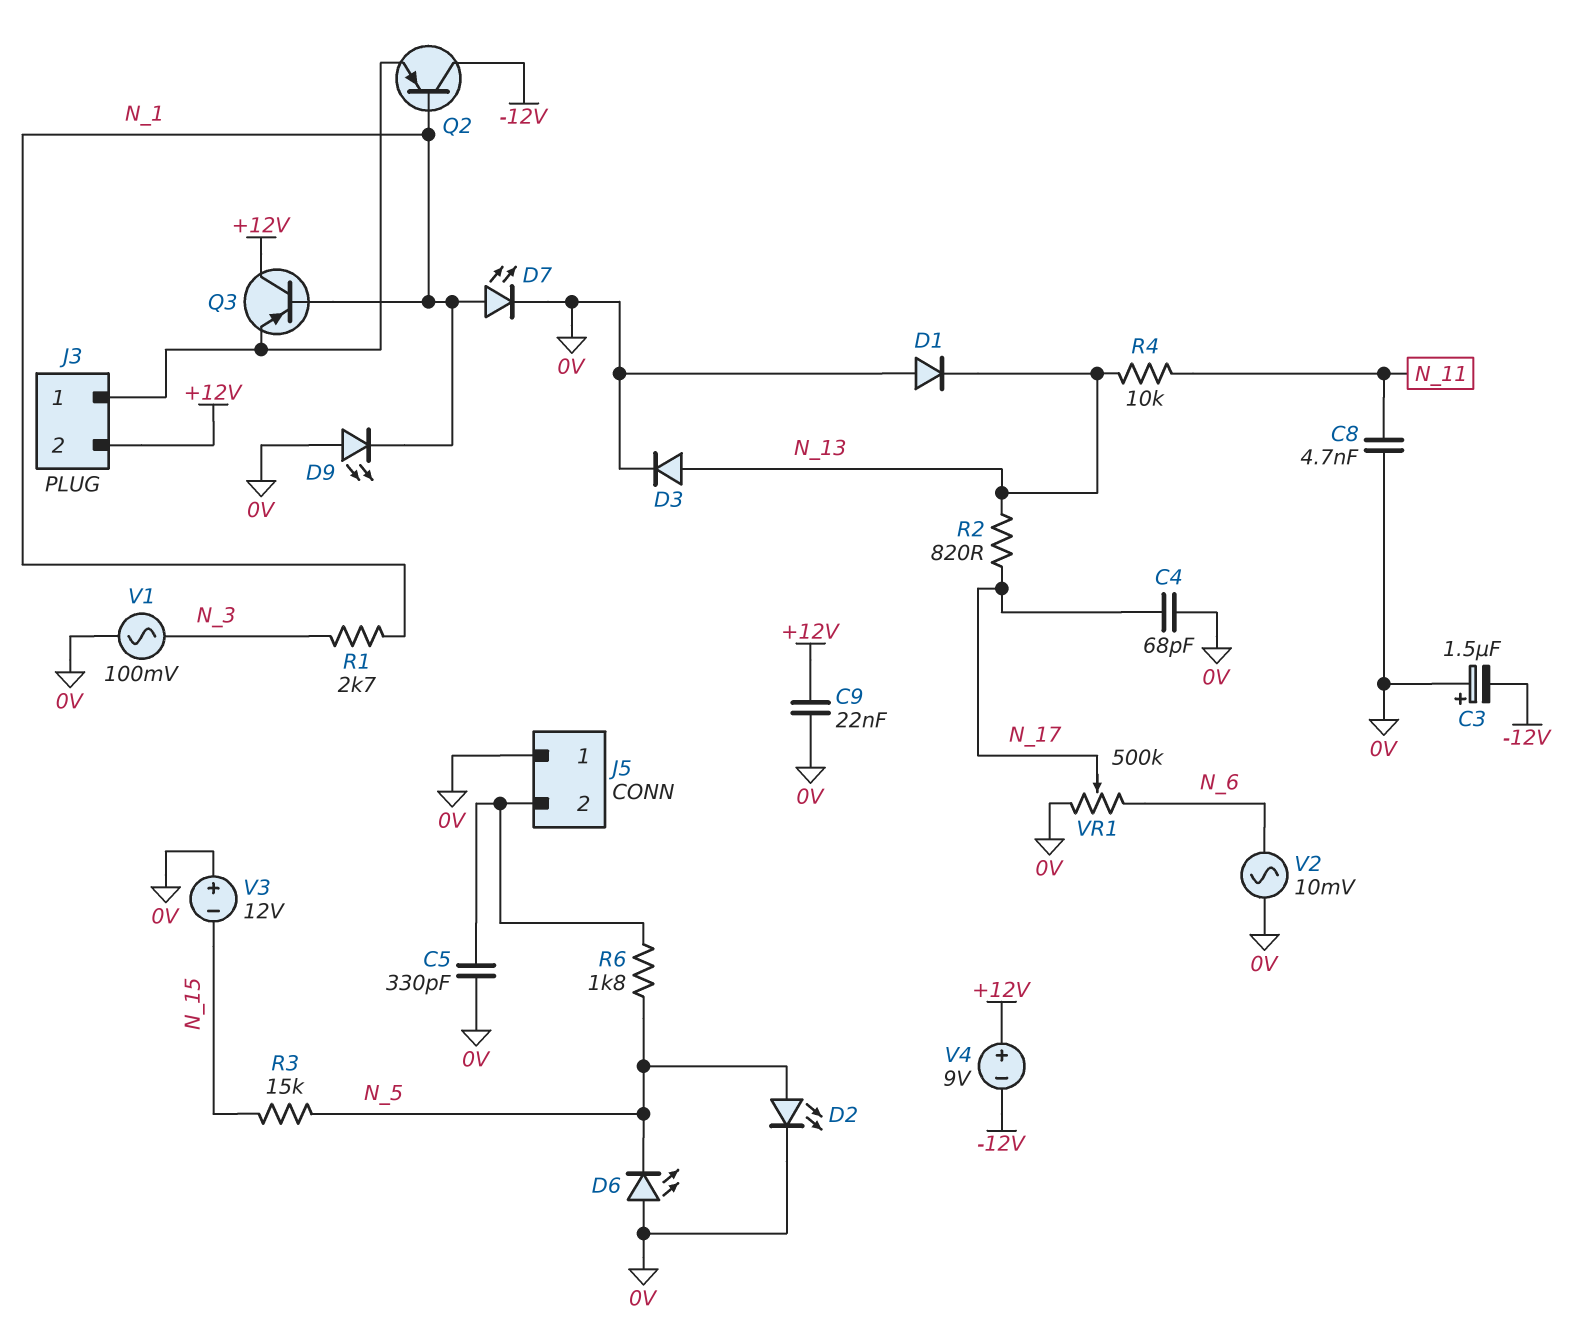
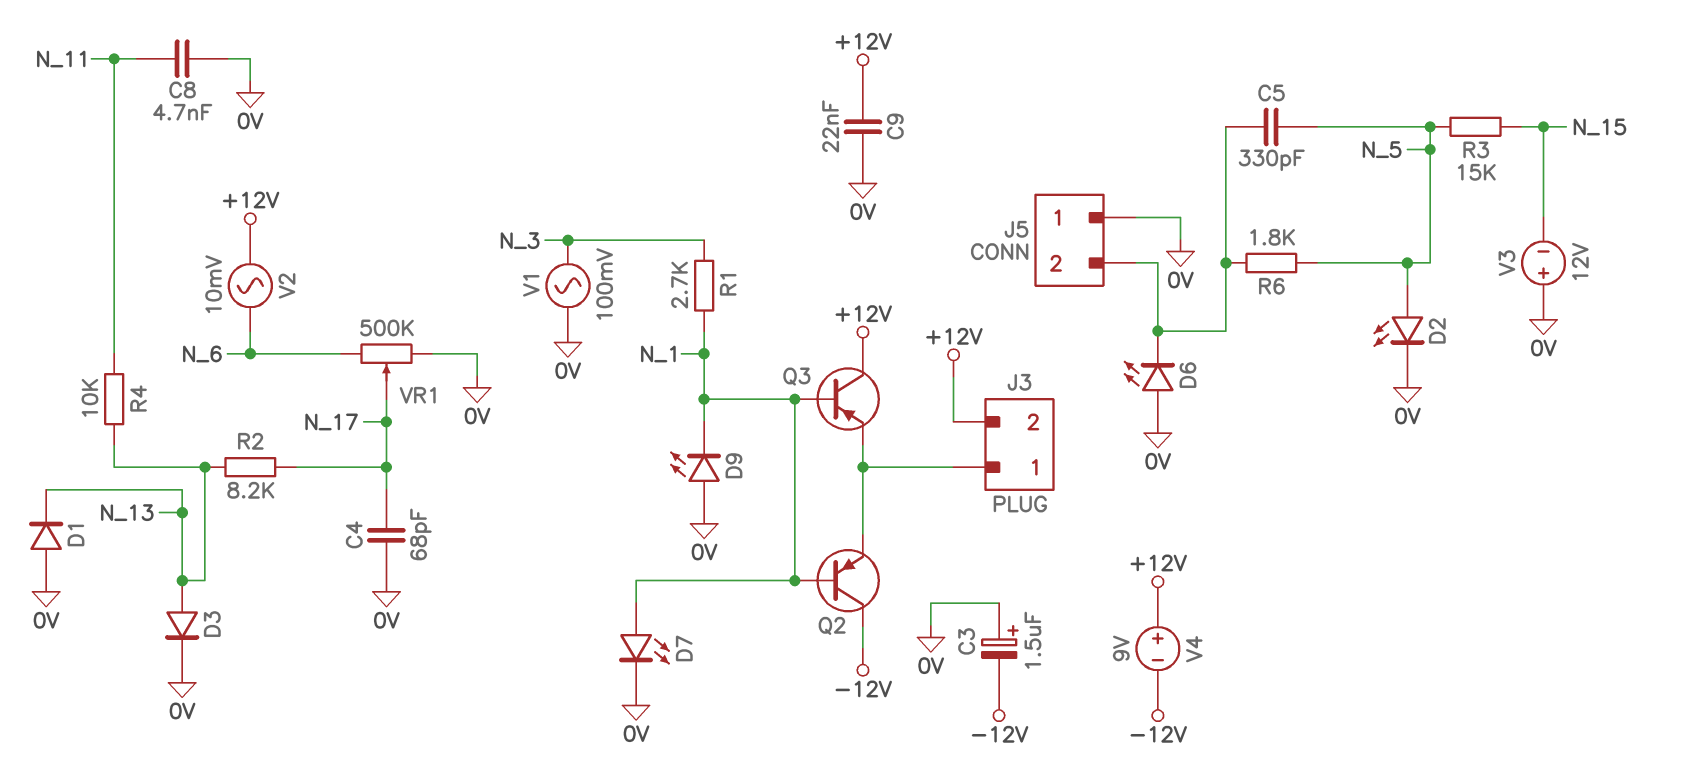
C5: 330pF (0V, J5/2) -> 330pF (J5/2, N_5)
D6: LED (A 0V, K N_5) -> LED (A 0V, K J5/2)
R2: 820 (N_13, N_17) -> 8.2k (N_13, N_17)
V2: AC 10mV (0V, N_6) -> AC 10mV (+12V, N_6)

